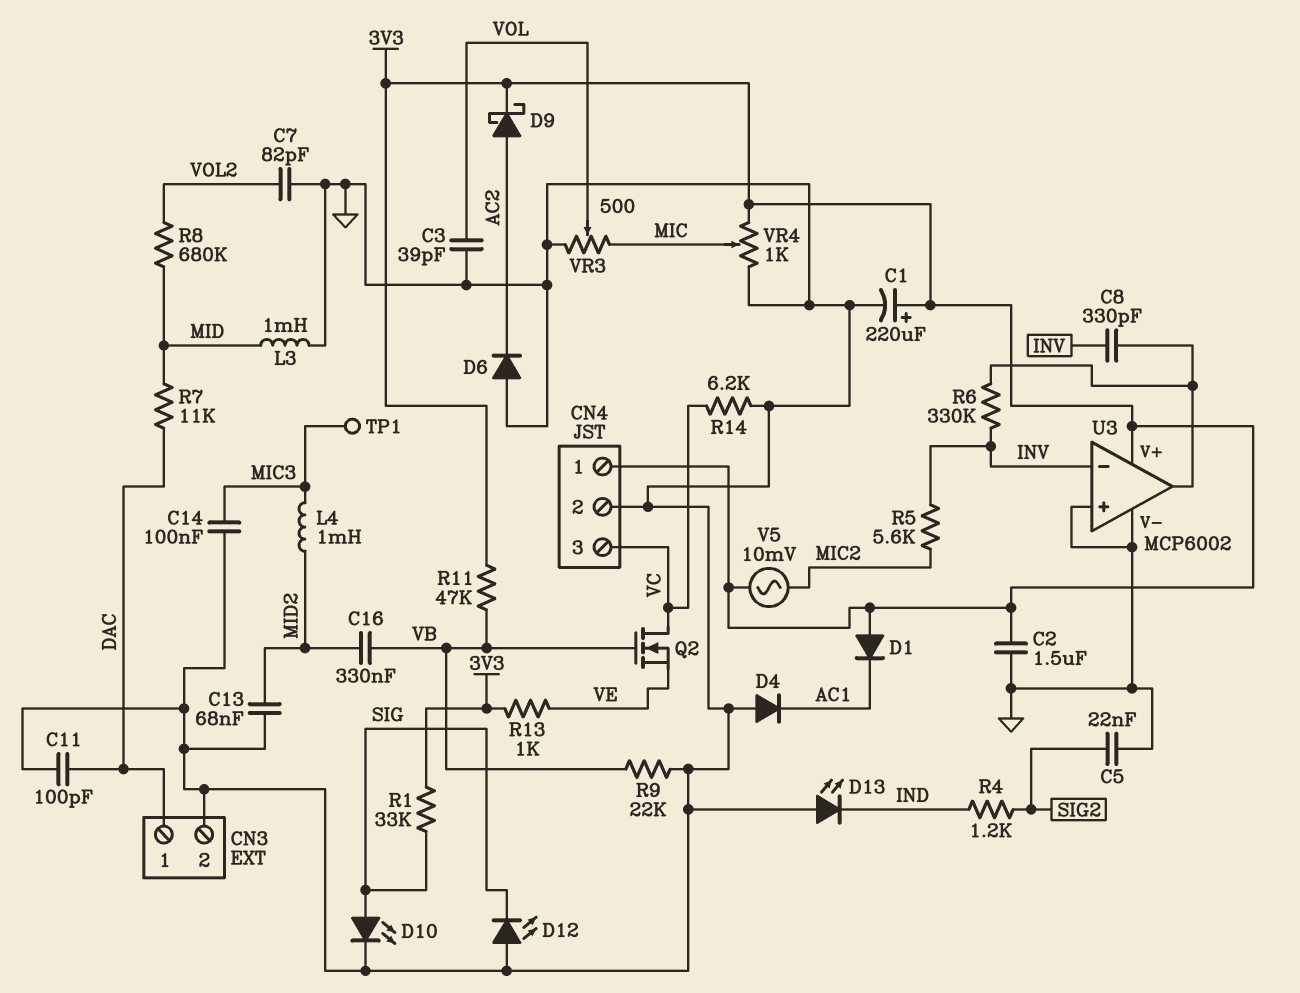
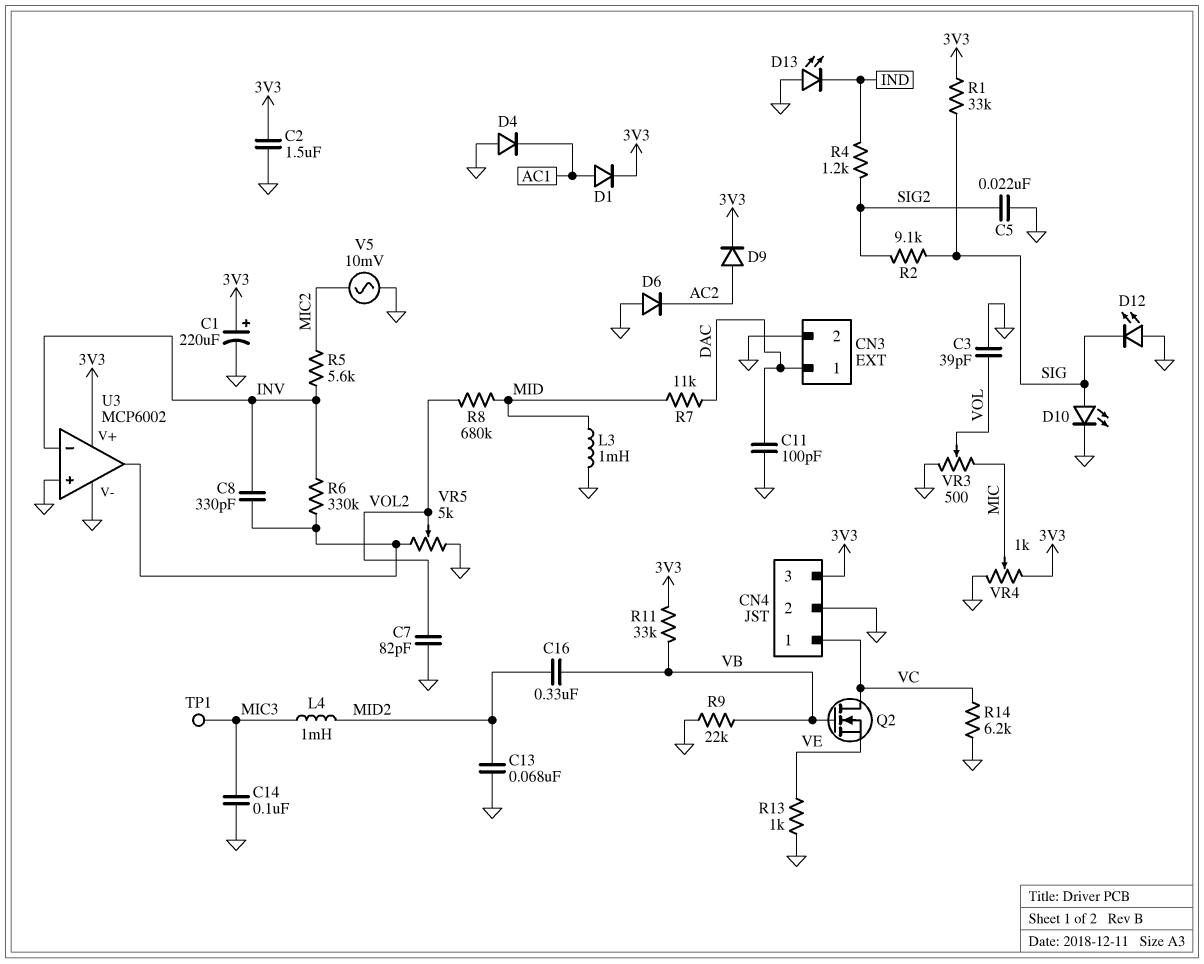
CN4 pin 1: 3V3 -> VC
CN4 pin 3: VC -> 3V3
D1: diode (A 3V3, K AC1) -> diode (A AC1, K 3V3)
D9: schottky (A AC2, K 3V3) -> diode (A AC2, K 3V3)
R2: none -> 9.1k (SIG, SIG2)
R11: 47k (3V3, VB) -> 33k (3V3, VB)
R13: 1k (3V3, VE) -> 1k (GND, VE)
V5: AC 10mV (3V3, MIC2) -> AC 10mV (GND, MIC2)
VR5: none -> 5k (GND, U3/out, wiper VOL2)

